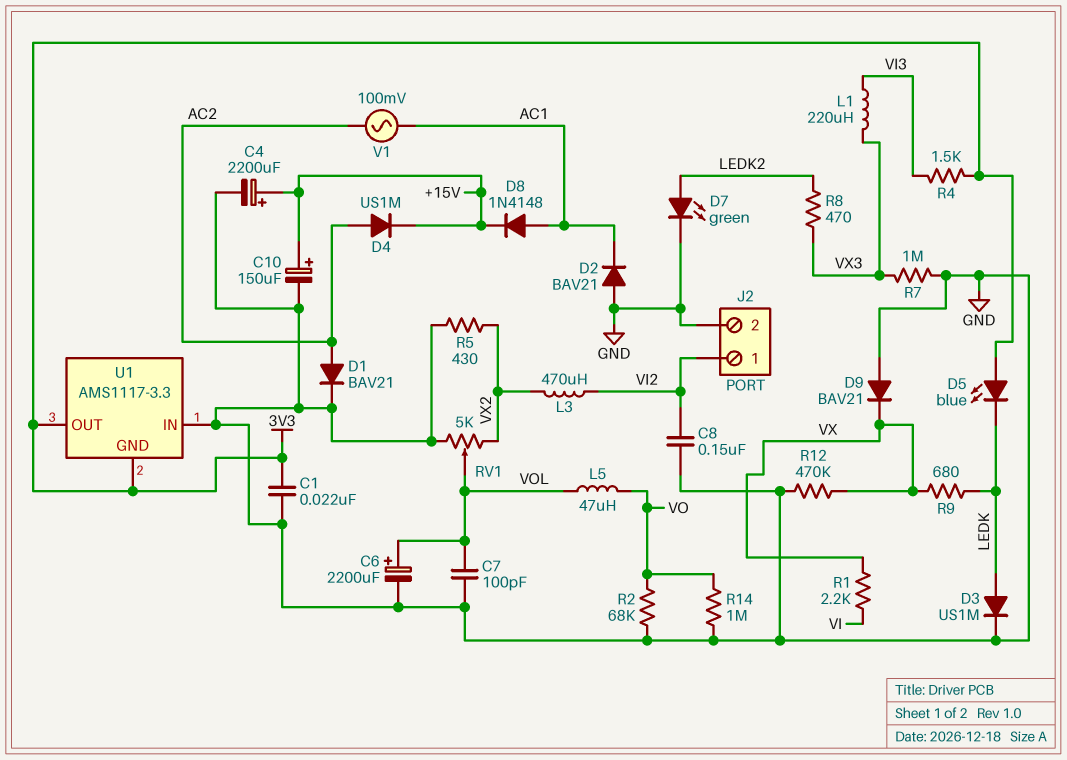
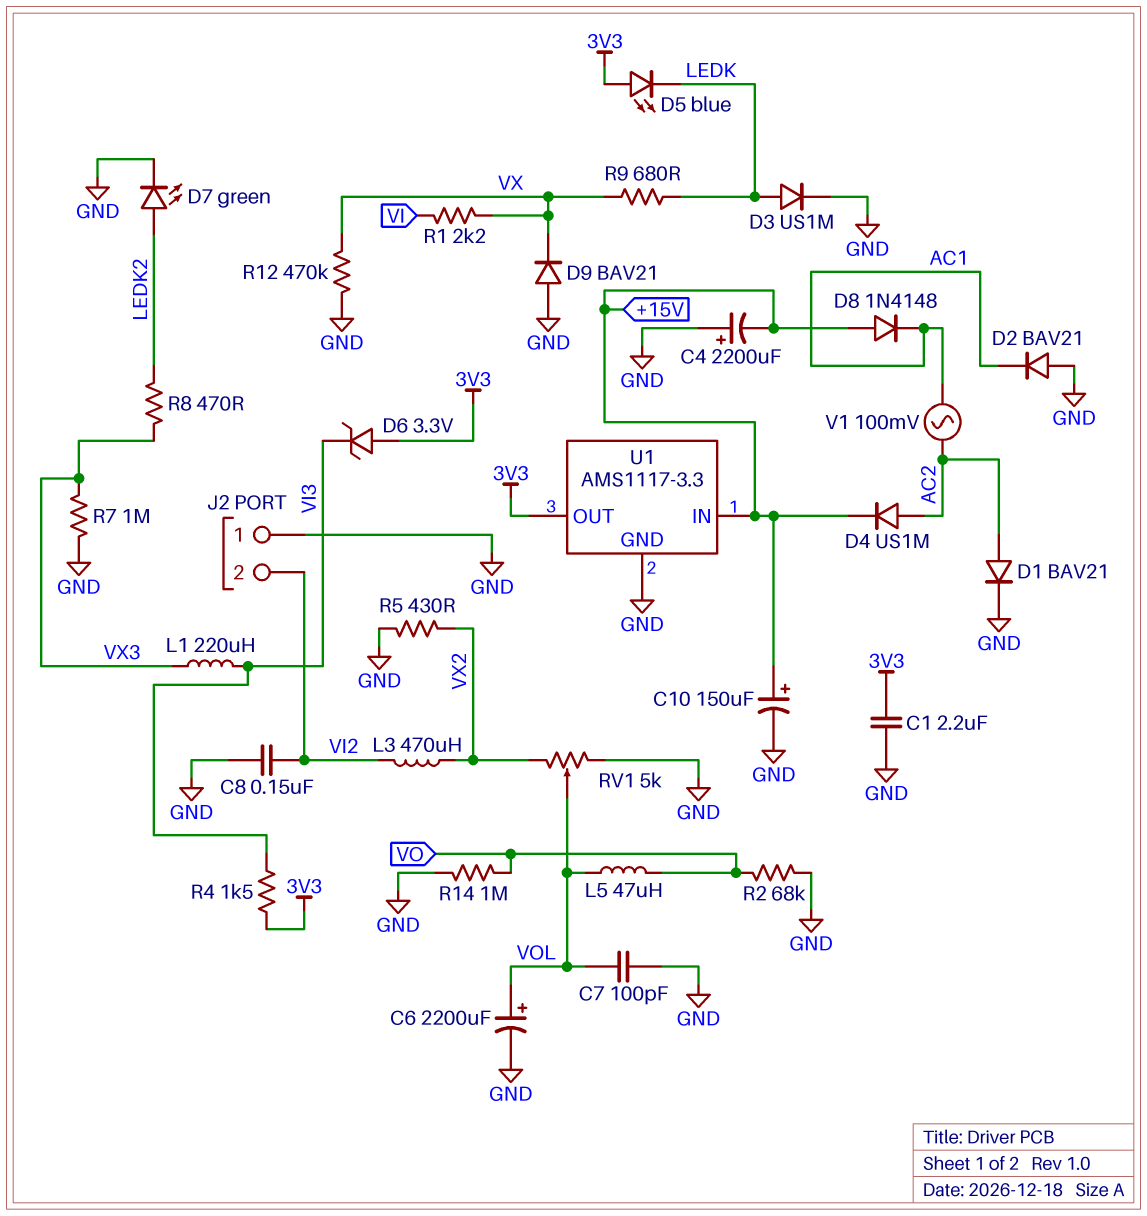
C1: 22nF (3V3, GND) -> 2.2uF (3V3, GND)
C4: 2200uF (plus +15V, minus GND) -> 2200uF (plus GND, minus +15V)
D6: none -> zener 3.3V (A 3V3, K VI3)
D8: diode 1N4148 (A AC1, K +15V) -> diode 1N4148 (A +15V, K AC1)
J2 pin 1: VI2 -> GND
J2 pin 2: GND -> VI2
U1 pin GND: 3V3 -> GND
U1 pin IN: GND -> +15V

